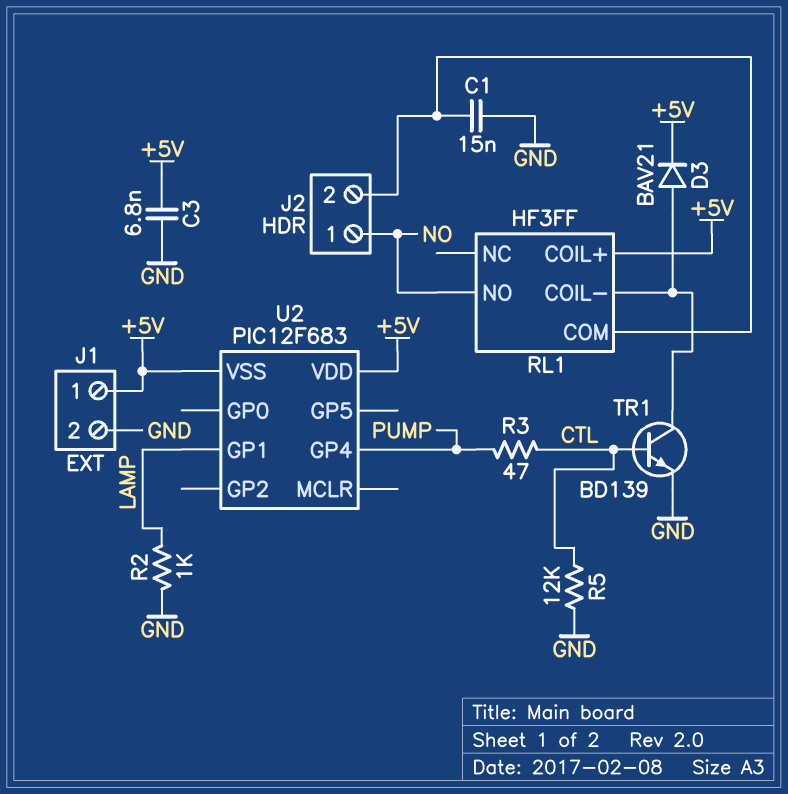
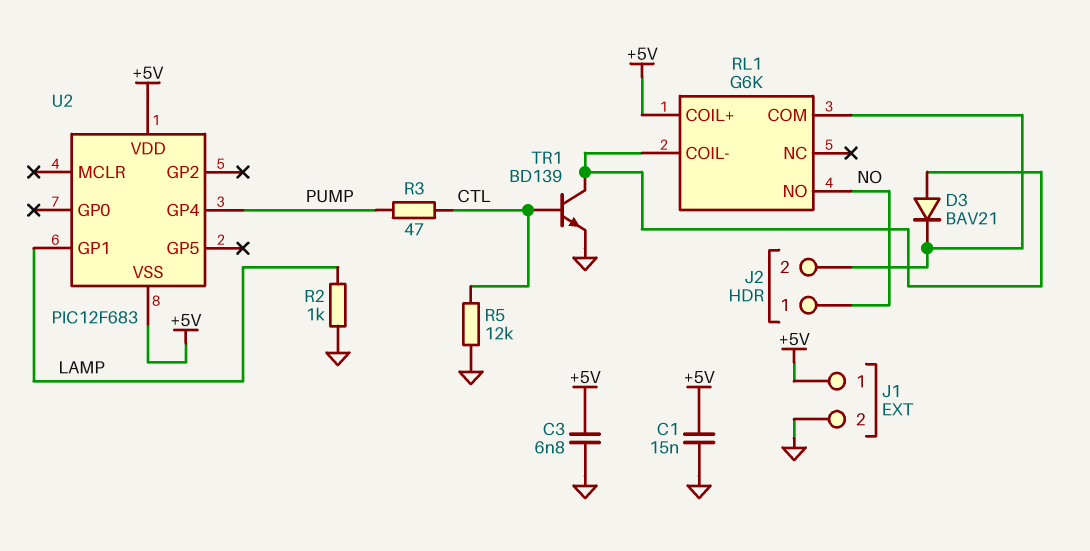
C1: 15nF (GND, J2/2) -> 15nF (+5V, GND)
D3: diode BAV21 (A RL1/COIL-, K +5V) -> diode BAV21 (A RL1/COIL-, K J2/2)
RL1: HF3FF -> G6K

